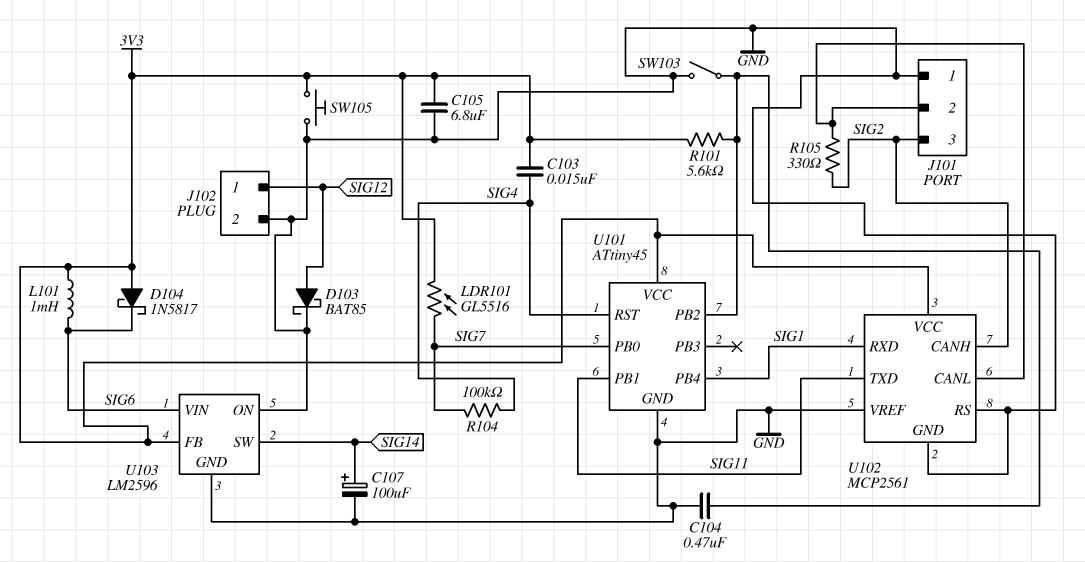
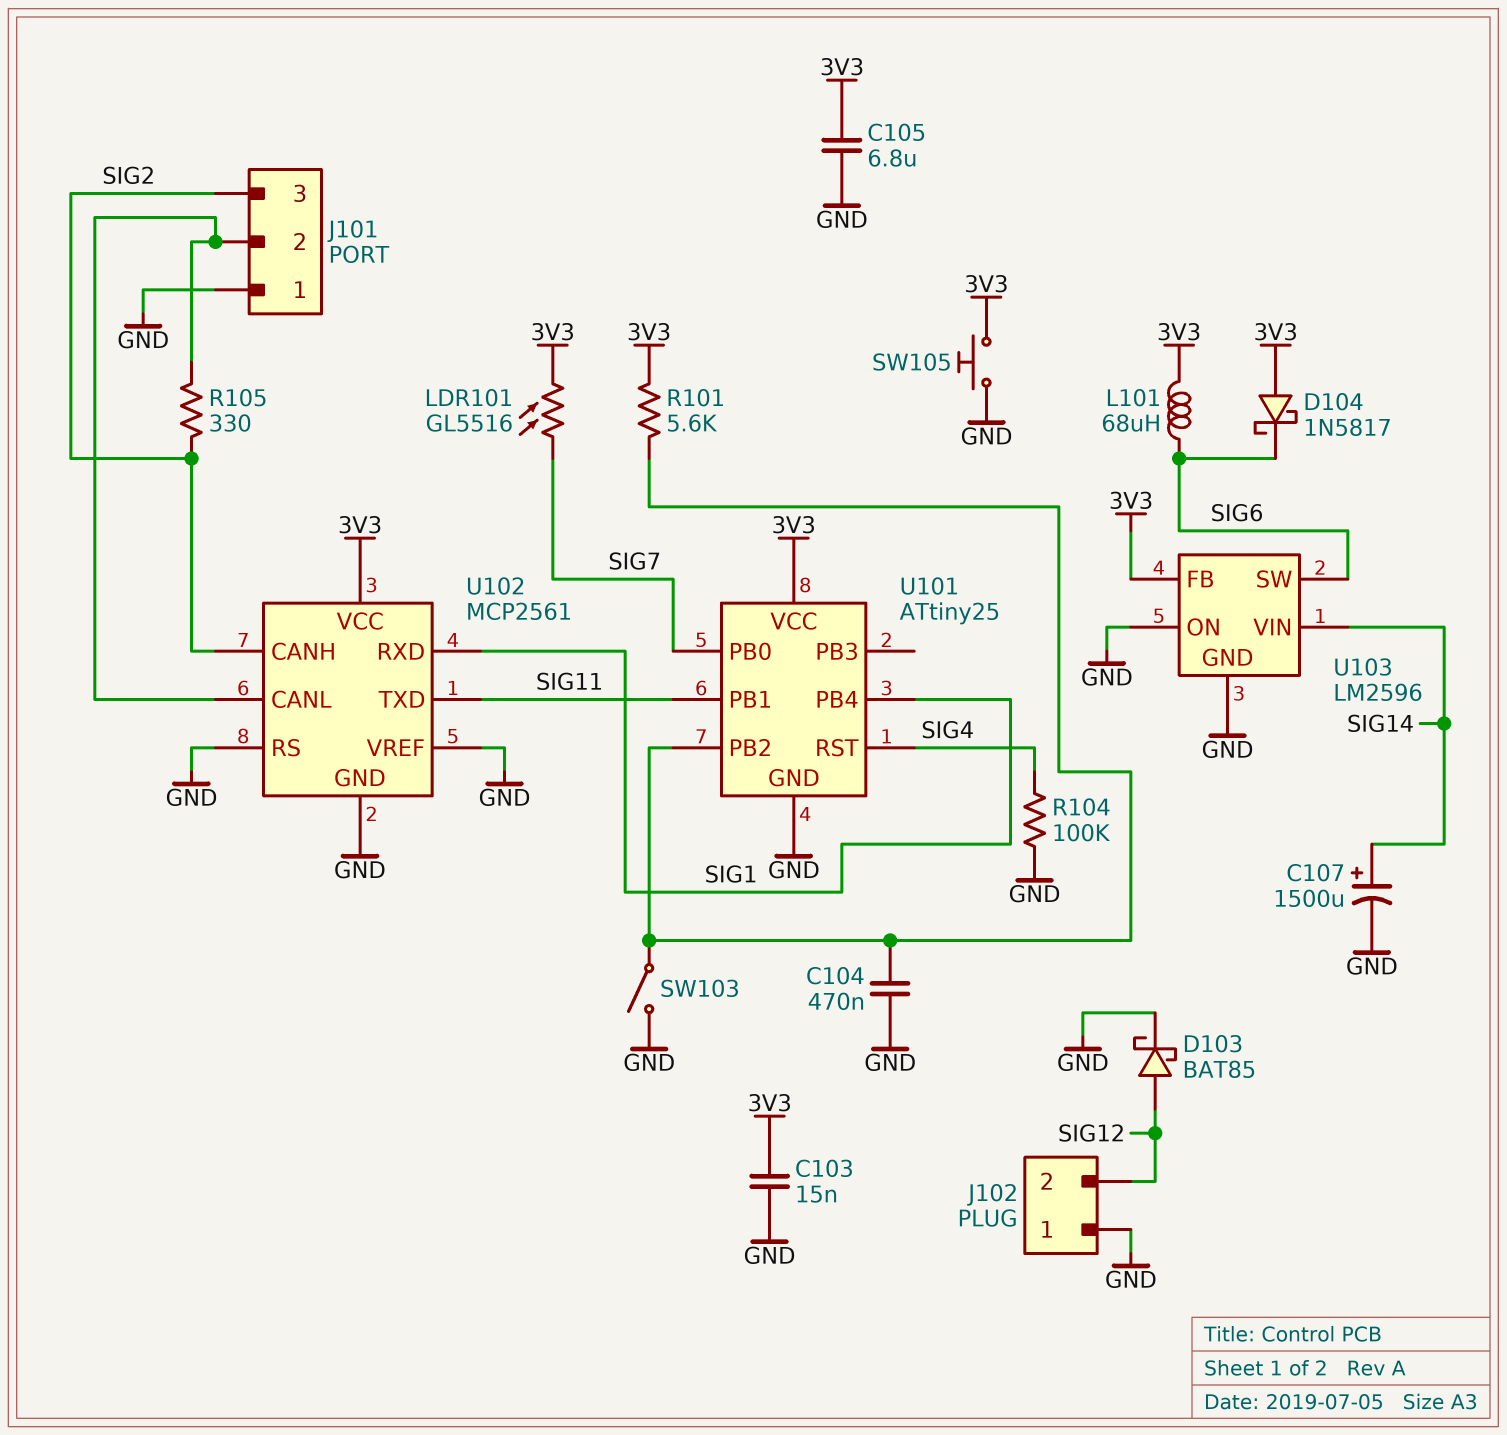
C103: 15nF (3V3, SIG4) -> 15nF (3V3, GND)
C107: 100uF (plus SIG14, minus GND) -> 1500uF (plus SIG14, minus GND)
J102 pin 1: SIG12 -> GND
J102 pin 2: GND -> SIG12
L101: 1mH (3V3, SIG6) -> 68uH (3V3, SIG6)
R104: 100k (SIG4, SIG7) -> 100k (GND, SIG4)
U101: ATtiny45 -> ATtiny25
U103 pin SW: SIG14 -> SIG6
U103 pin VIN: SIG6 -> SIG14

